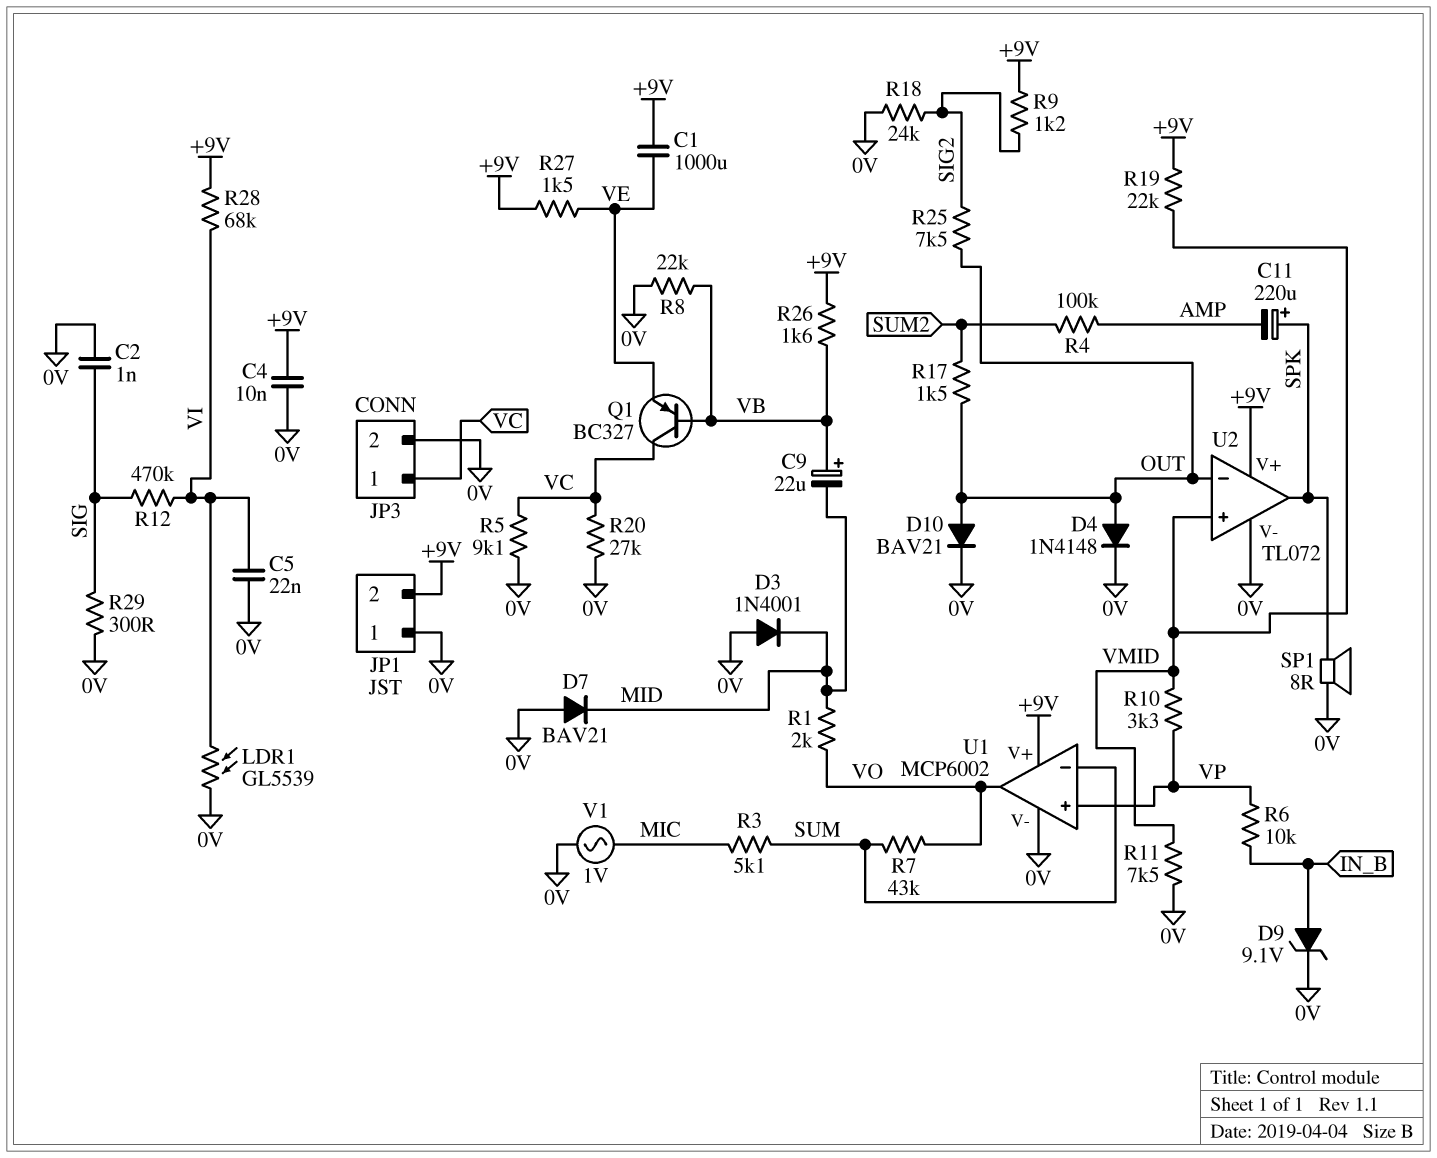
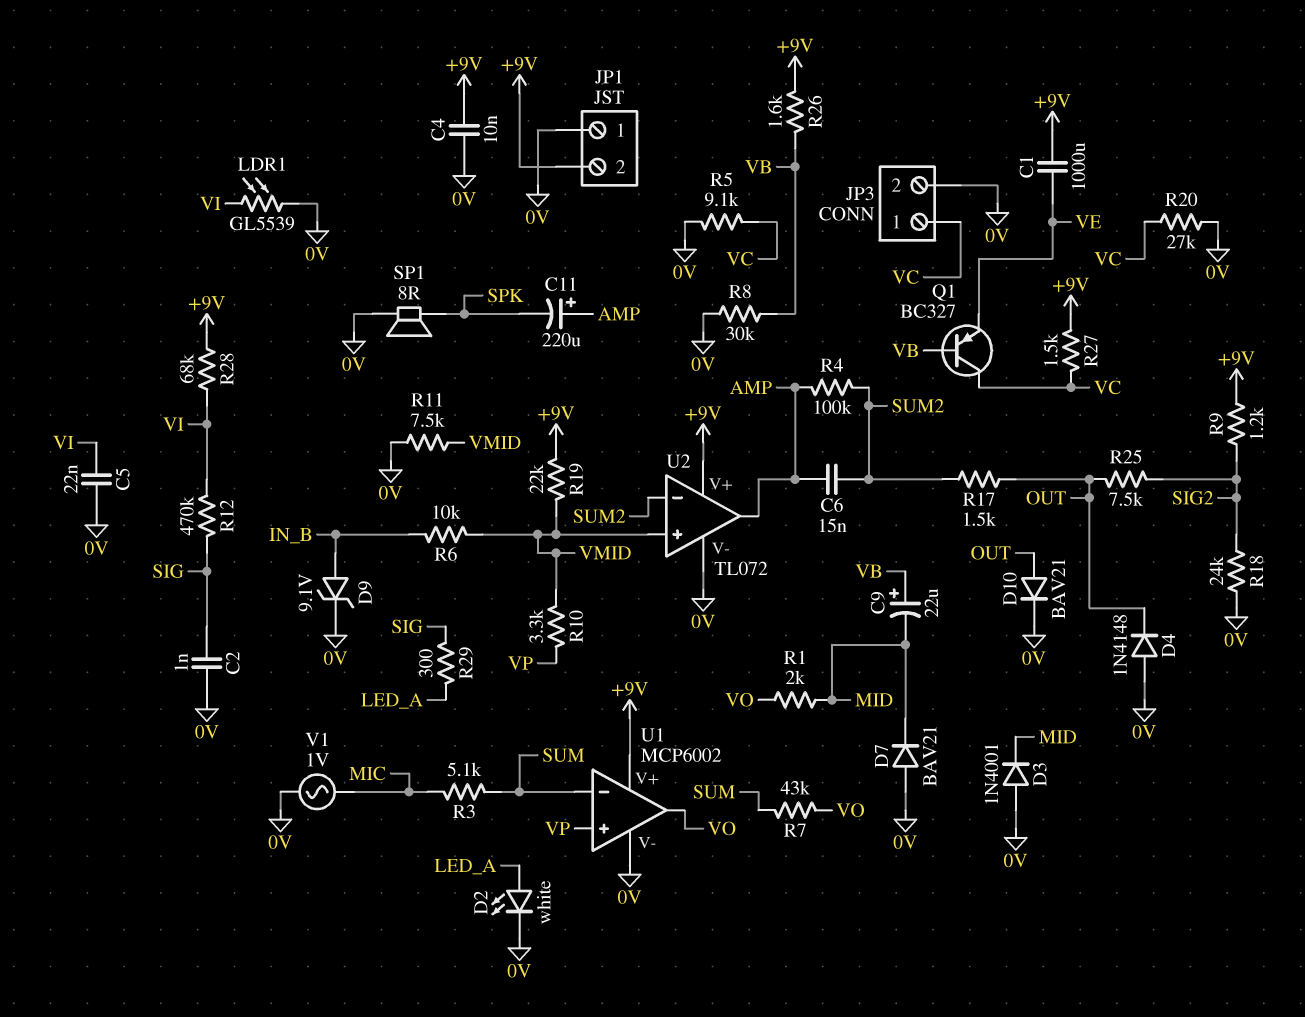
C6: none -> 15nF (AMP, SUM2)
C11: 220uF (plus SPK, minus AMP) -> 220uF (plus AMP, minus SPK)
D2: none -> LED white (A LED_A, K 0V)
D4: diode 1N4148 (A OUT, K 0V) -> diode 1N4148 (A 0V, K OUT)
R6: 10k (IN_B, VP) -> 10k (IN_B, VMID)
R8: 22k (0V, VB) -> 30k (0V, VB)
R27: 1.5k (+9V, VE) -> 1.5k (+9V, VC)
R29: 300 (0V, SIG) -> 300 (LED_A, SIG)
U2 pin in-: OUT -> SUM2
U2 pin out: SPK -> AMP

